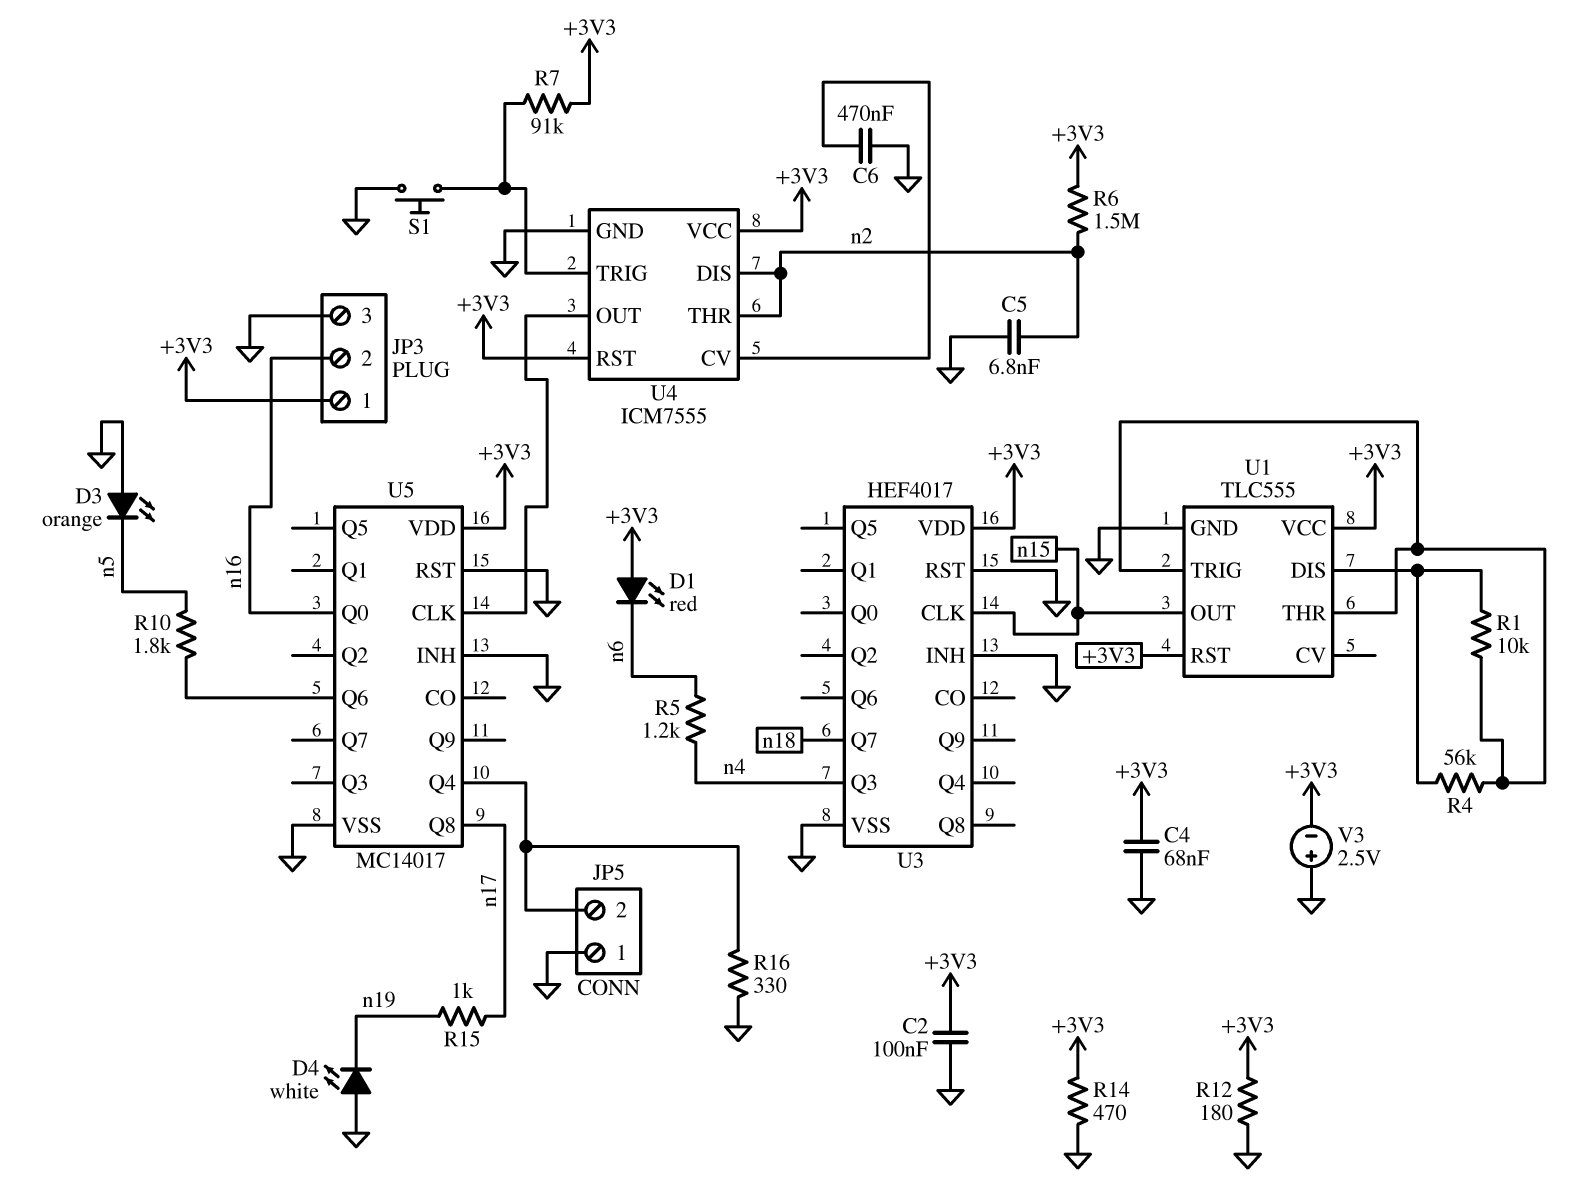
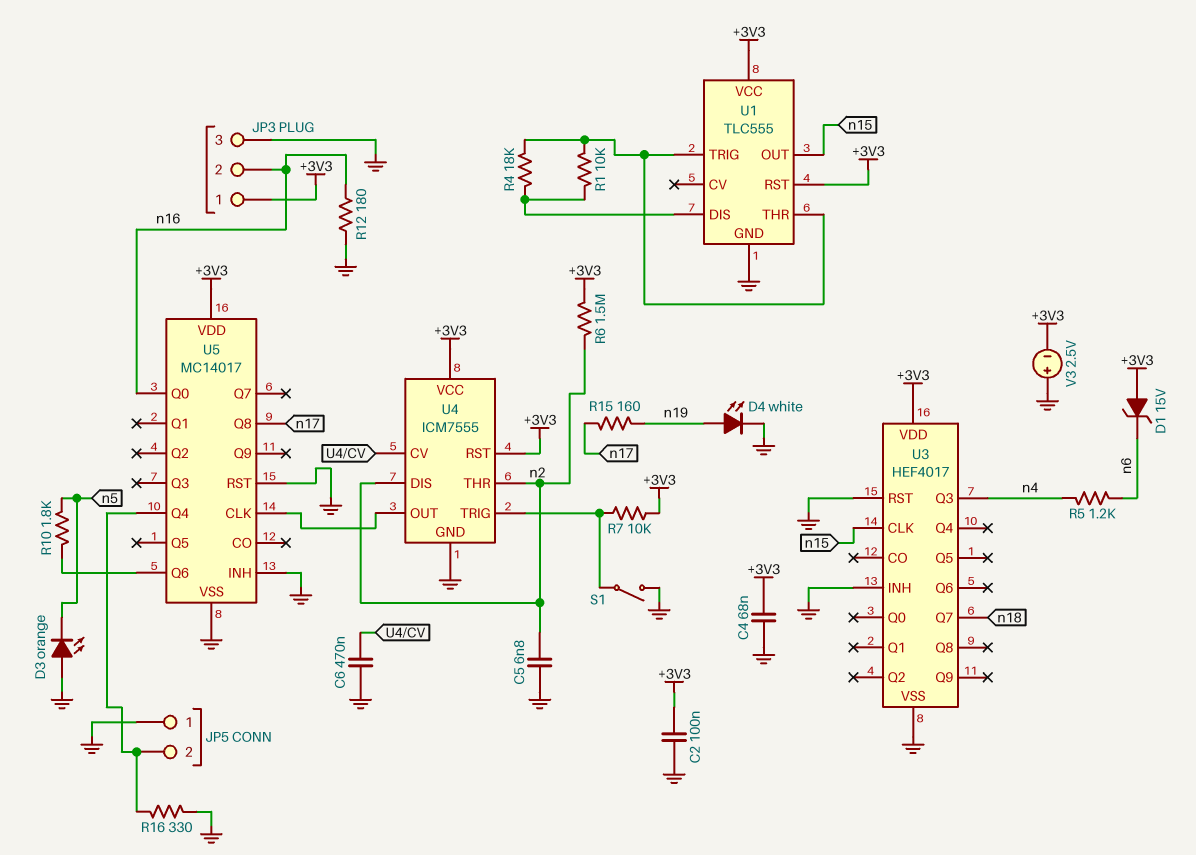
D1: LED red (A +3V3, K n6) -> zener 15V (A +3V3, K n6)
D4: LED white (A GND, K n19) -> LED white (A n19, K GND)
R4: 56k (U1/DIS, U1/THR) -> 18k (U1/DIS, U1/THR)
R7: 91k (+3V3, U4/TRIG) -> 10k (+3V3, U4/TRIG)
R12: 180 (+3V3, GND) -> 180 (GND, n16)
R14: 470 (+3V3, GND) -> none
R15: 1k (n17, n19) -> 160 (n17, n19)
S1: button (GND, U4/TRIG) -> switch (GND, U4/TRIG)

